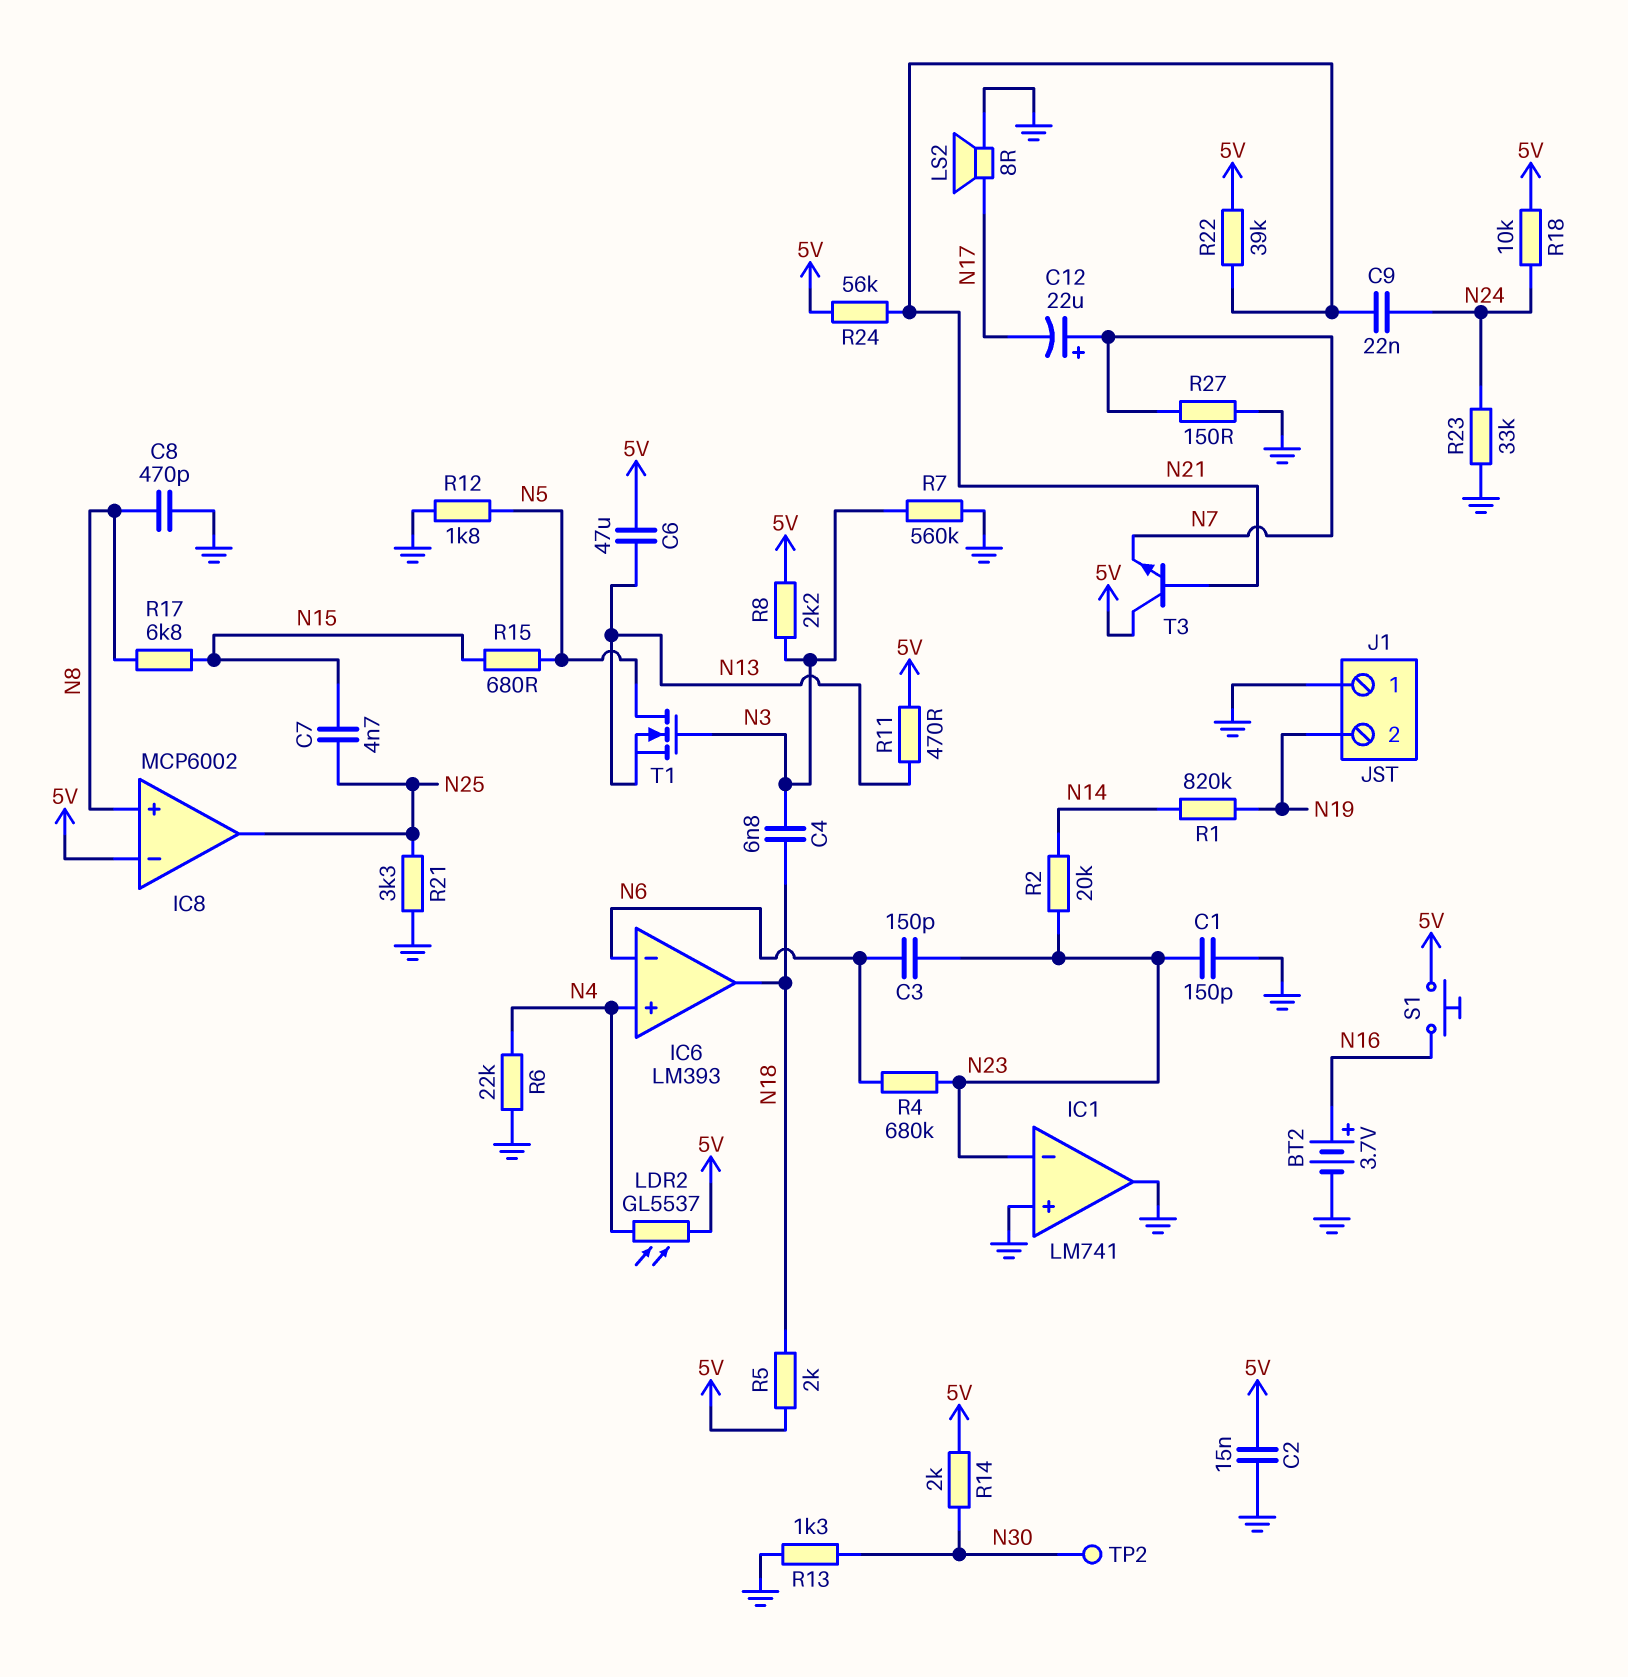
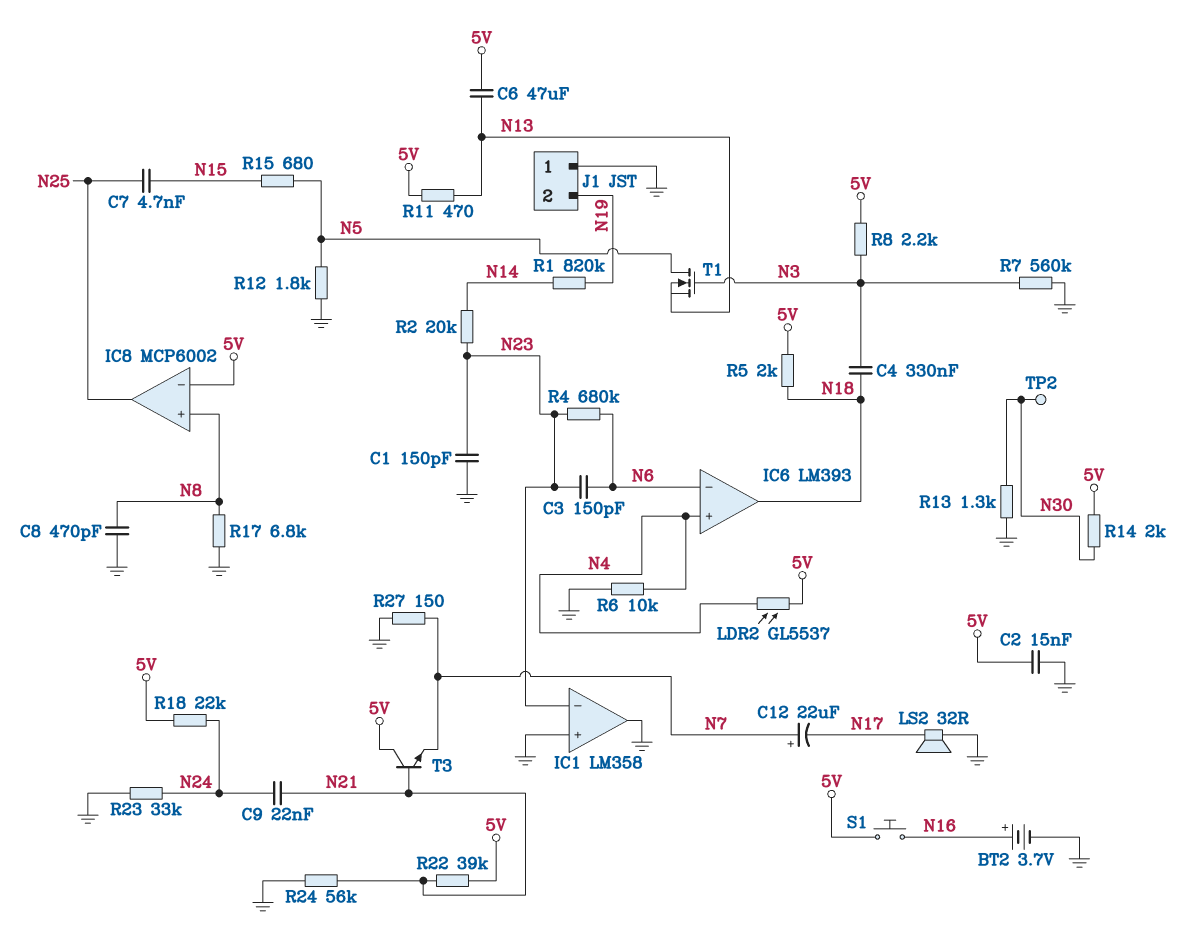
C4: 6.8nF (N3, N18) -> 330nF (N3, N18)
IC1: LM741 -> LM358
LS2: speaker 8R (GND, N17) -> speaker 32R (GND, N17)
R6: 22k (GND, N4) -> 10k (GND, N4)
R17: 6.8k (N8, N15) -> 6.8k (GND, N8)
R18: 10k (5V, N24) -> 22k (5V, N24)
R21: 3.3k (GND, N25) -> none
R24: 56k (5V, N21) -> 56k (GND, N21)

